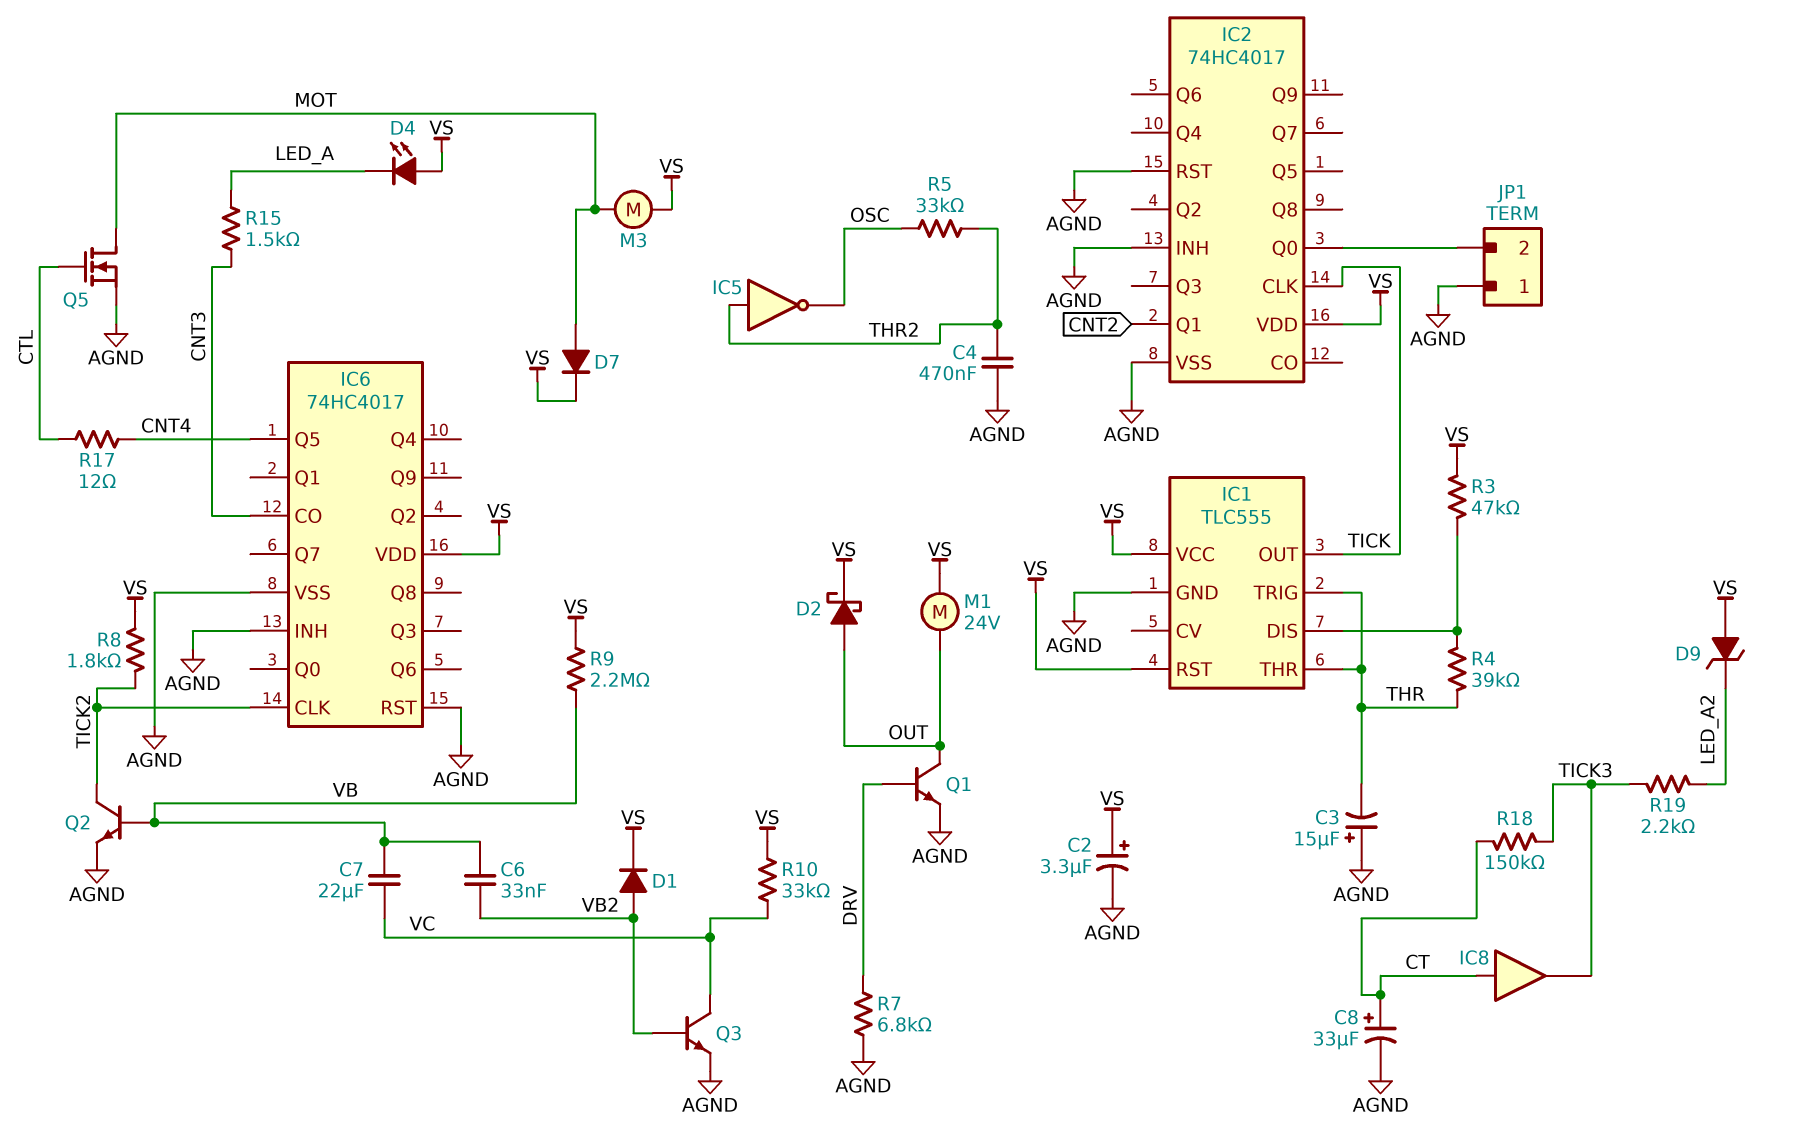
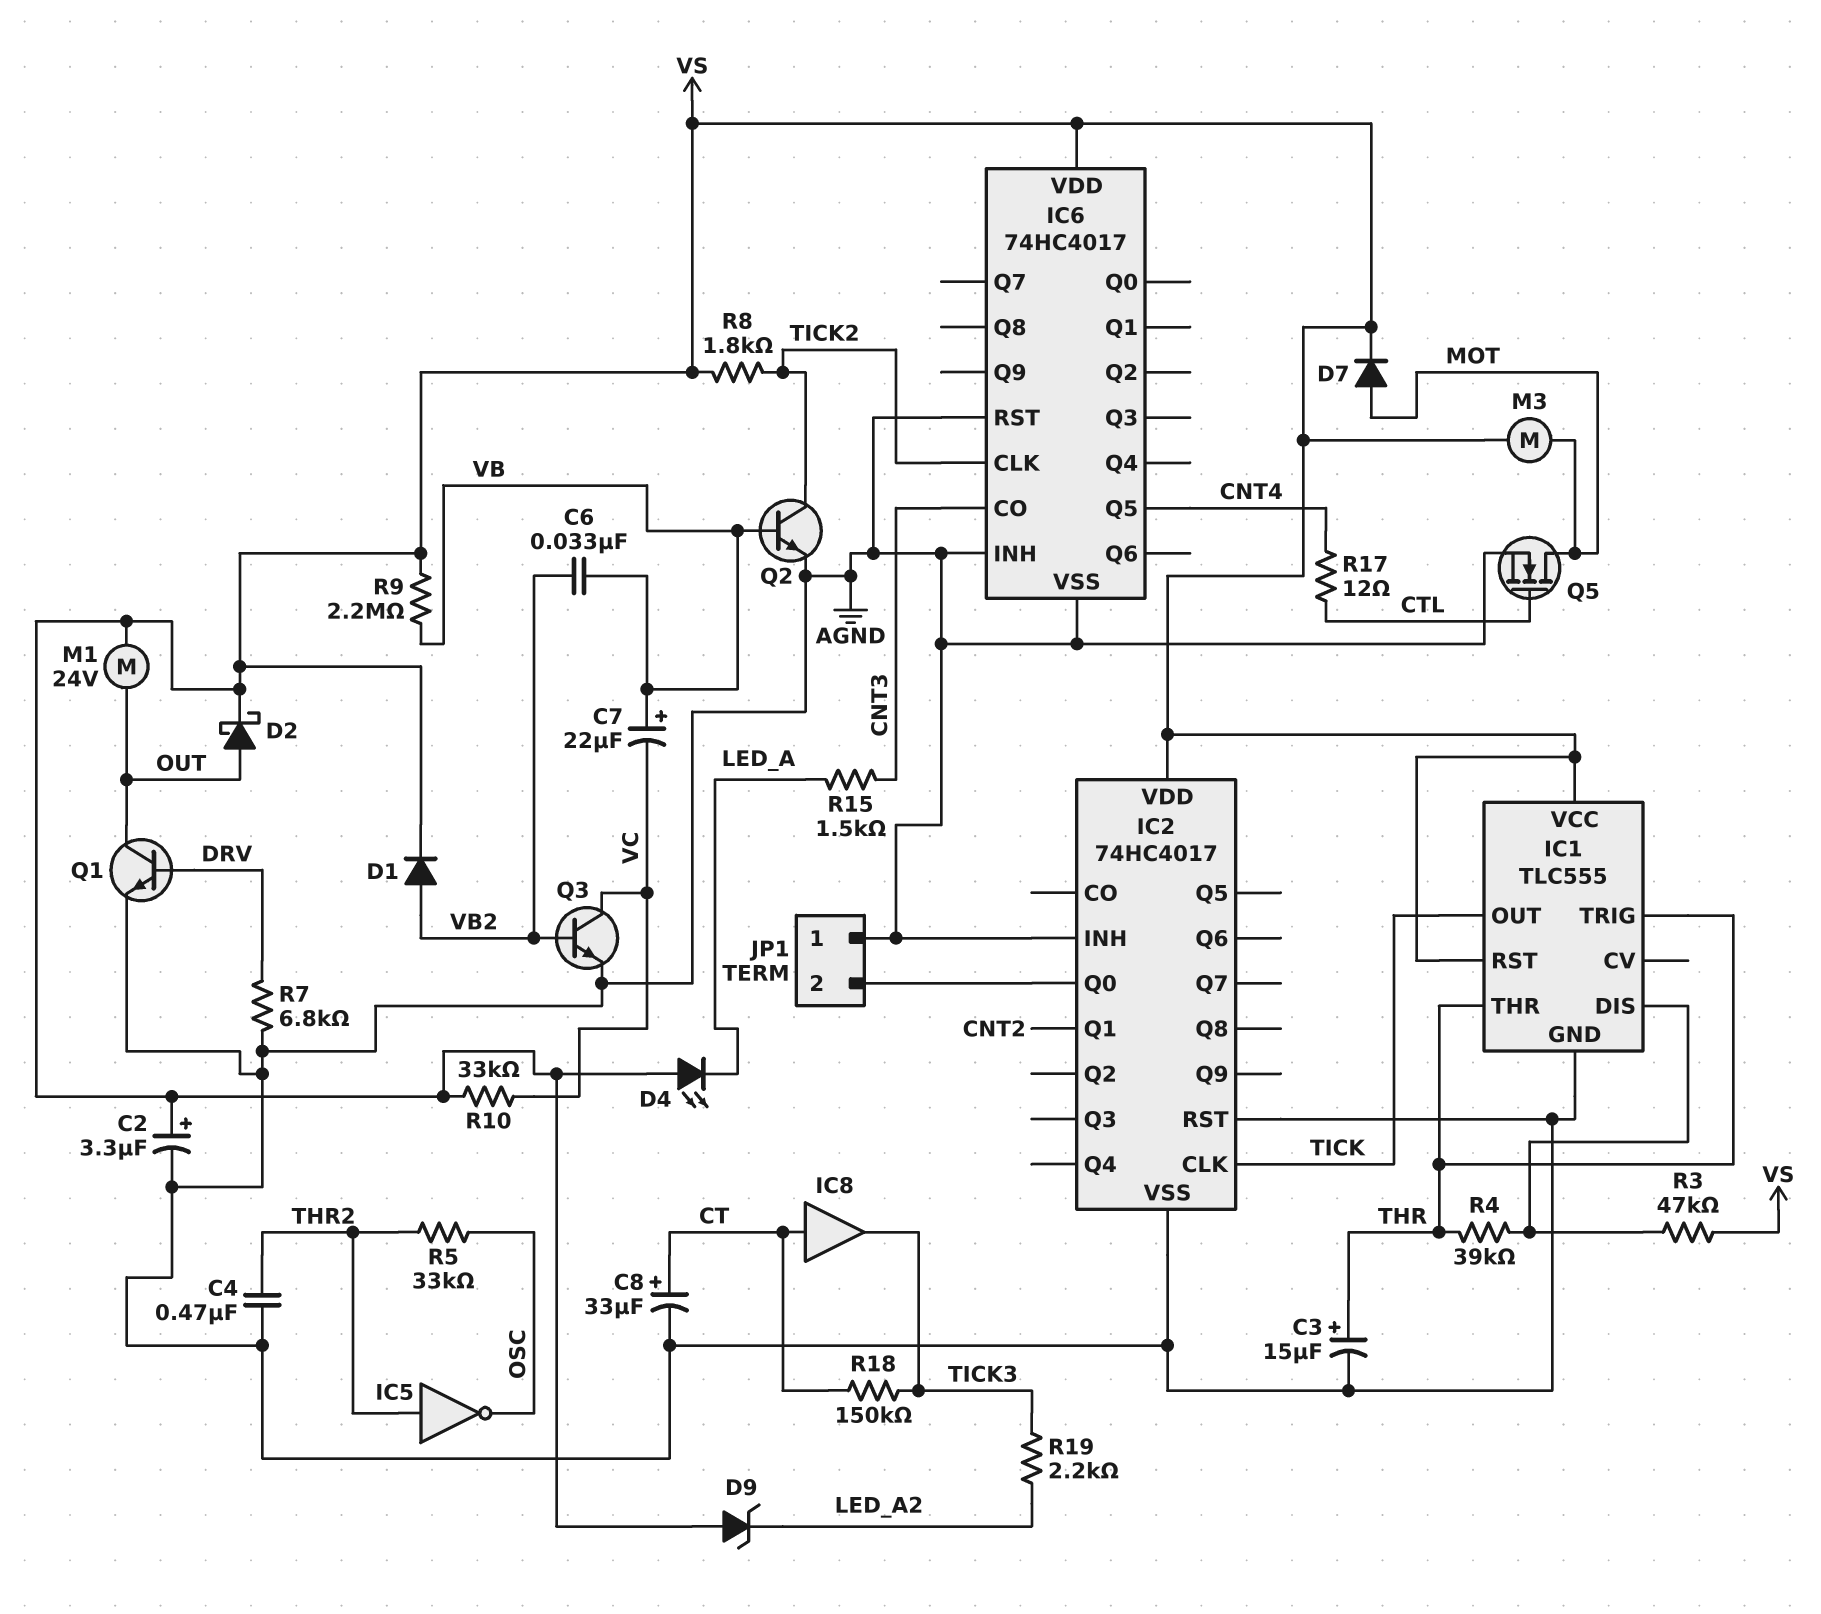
C3: 15uF (plus AGND, minus THR) -> 15uF (plus THR, minus AGND)
C7: 22uF (VB, VC) -> 22uF (plus VB, minus VC)

